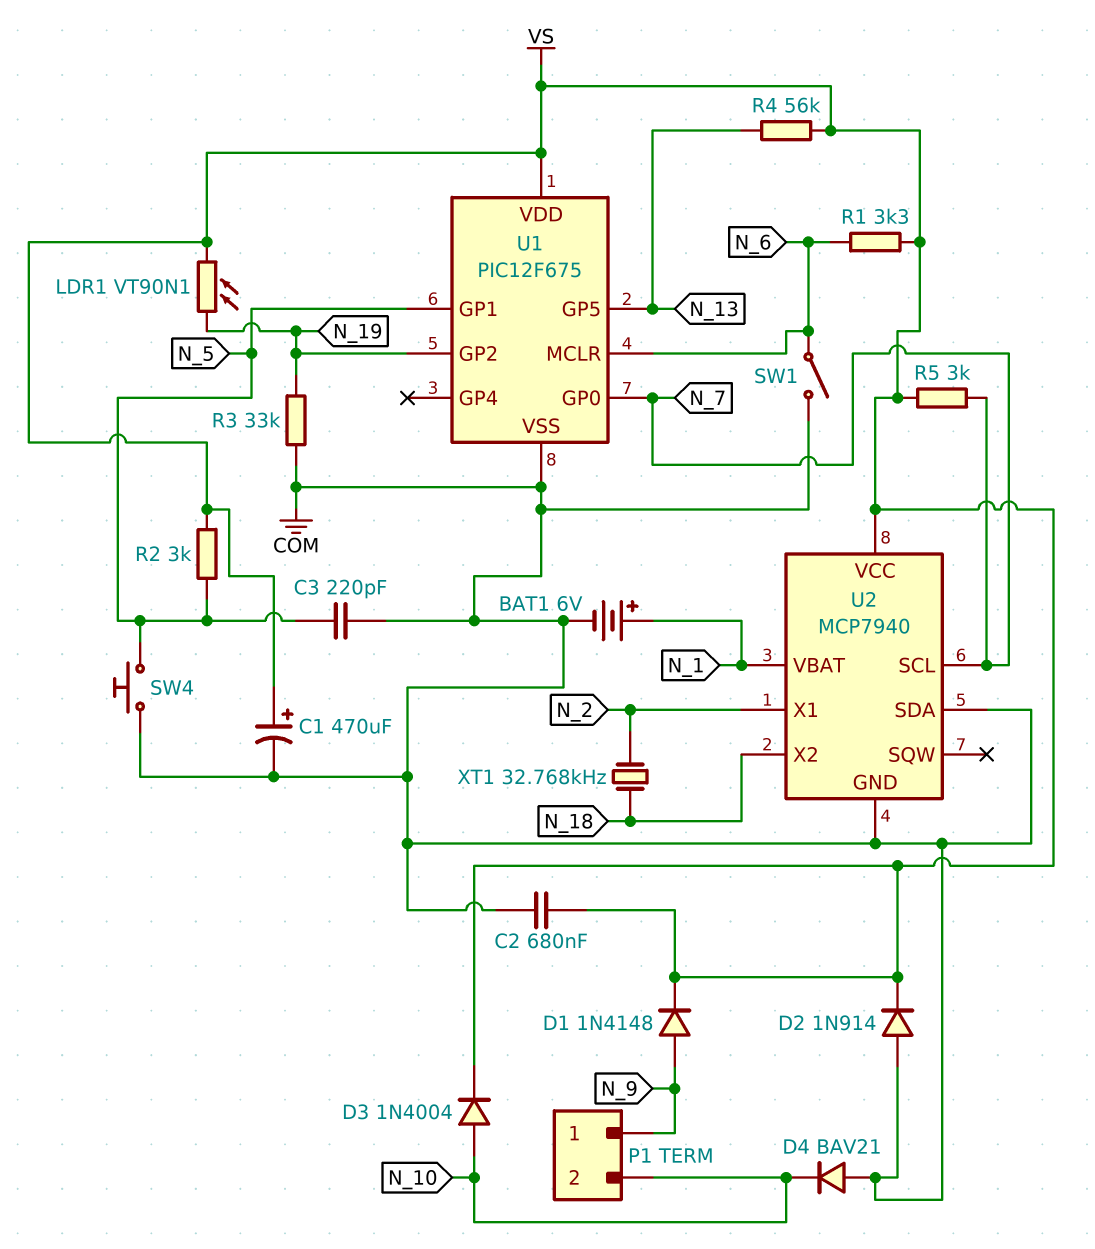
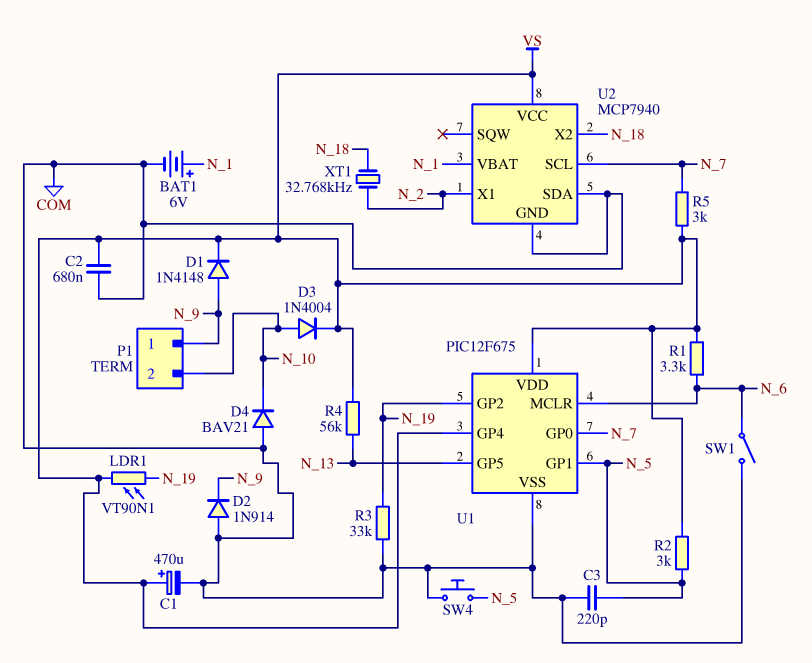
D2: diode 1N914 (A COM, K VS) -> diode 1N914 (A COM, K N_9)
U1 pin GP4: none -> VS

